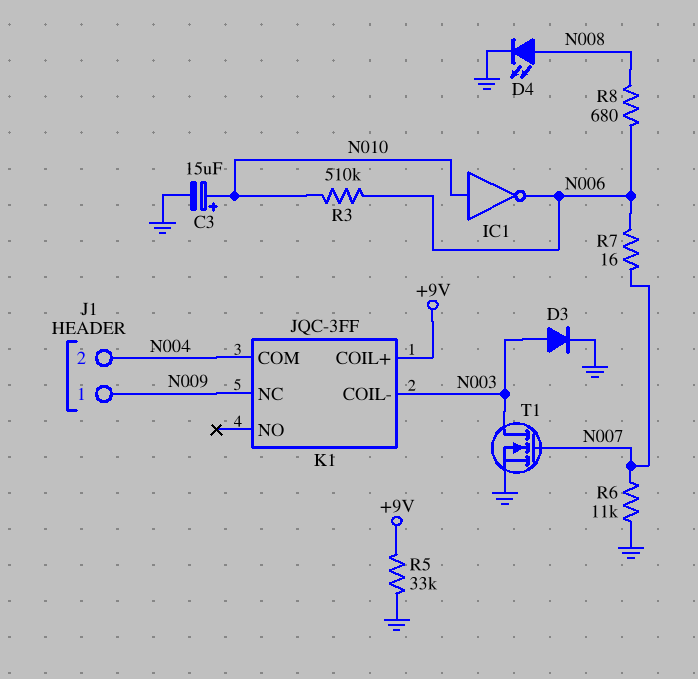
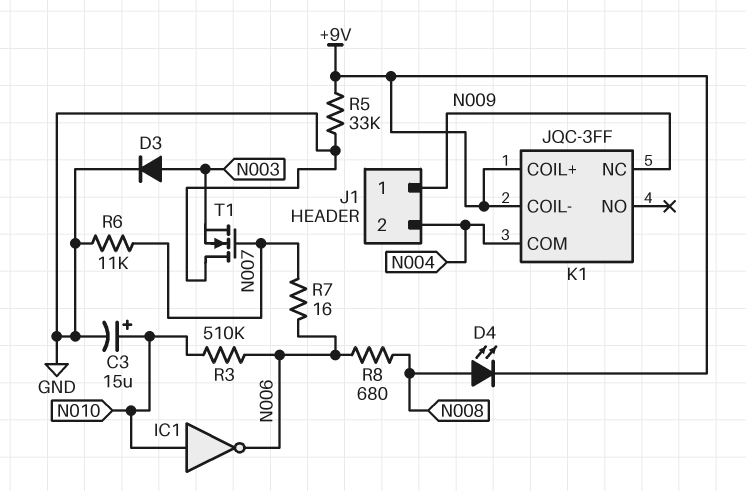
D4: LED (A N008, K GND) -> LED (A N008, K +9V)
K1 pin COIL-: N003 -> +9V
T1: NMOS (G N007, D N003, S GND) -> NMOS (G N007, D GND, S N003)

